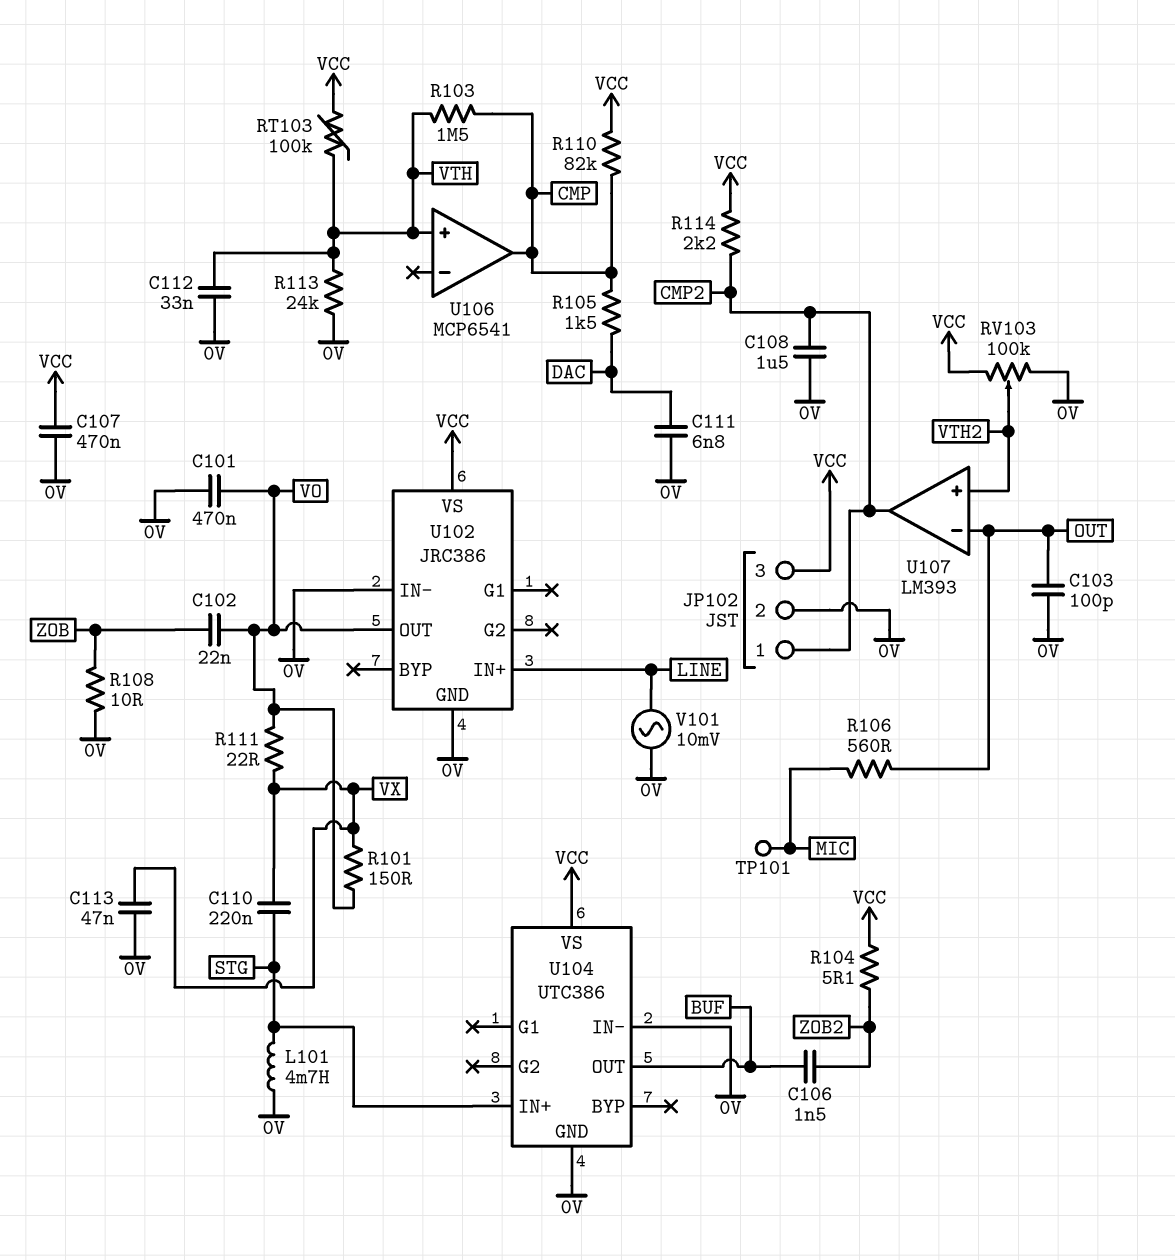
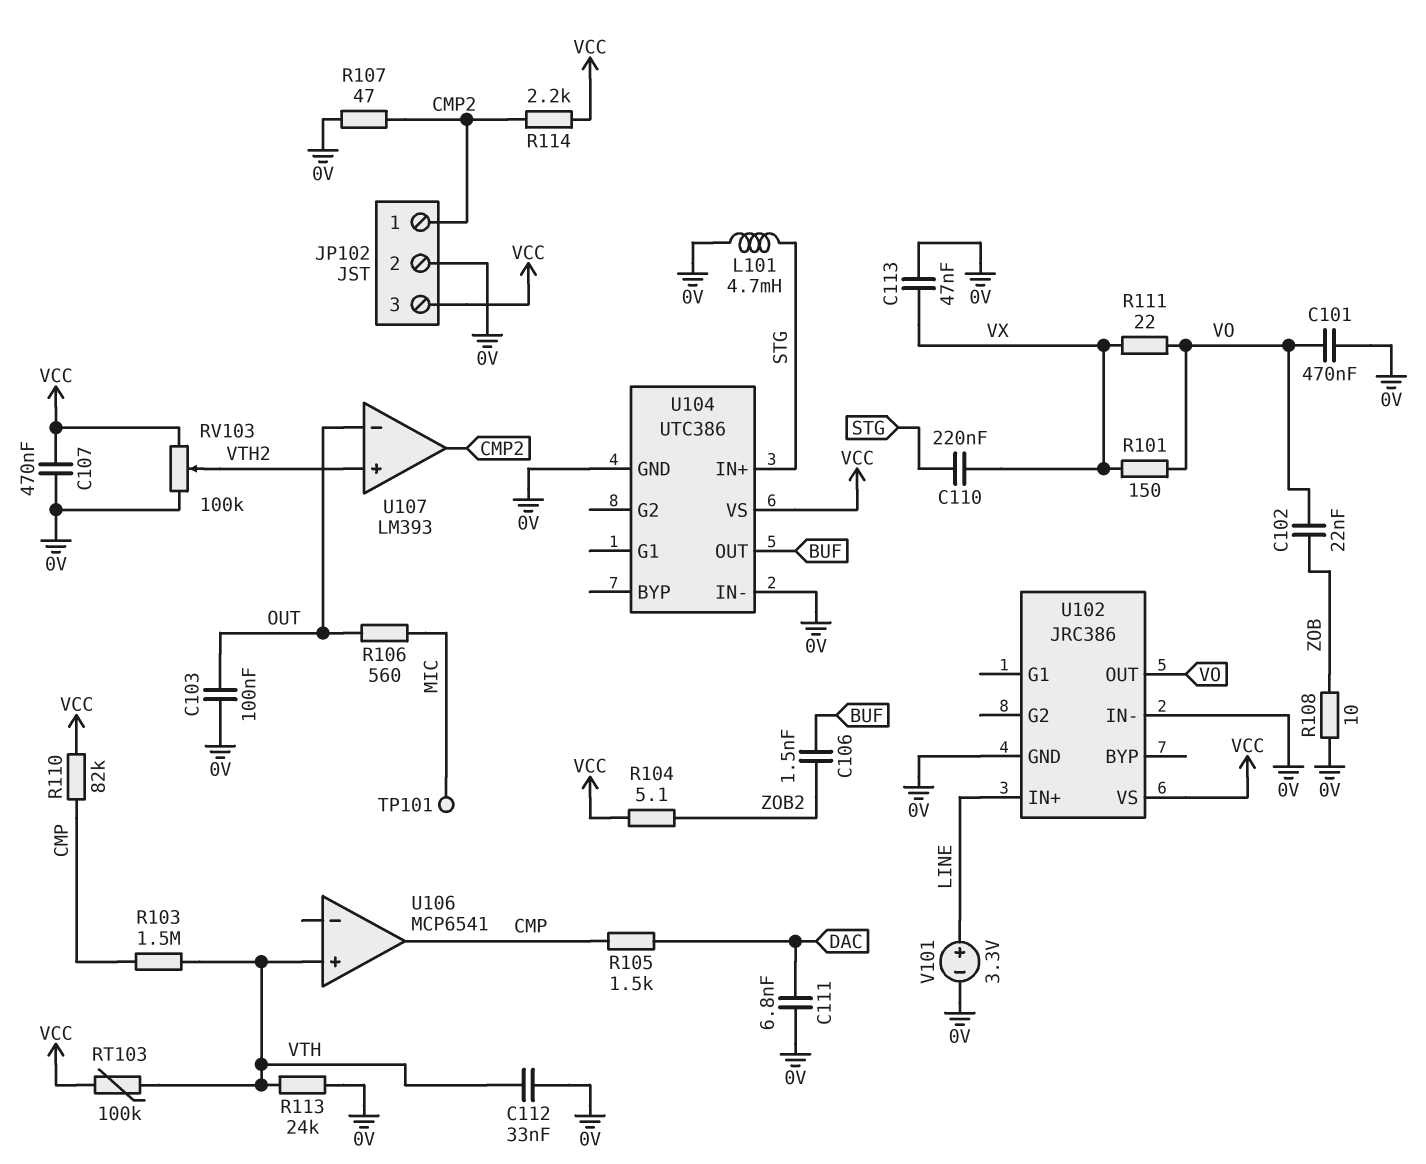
C103: 100pF (0V, OUT) -> 100nF (0V, OUT)
C108: 1.5uF (0V, CMP2) -> none
R107: none -> 47 (0V, CMP2)
V101: AC 10mV (0V, LINE) -> 3.3V (plus LINE, minus 0V)

